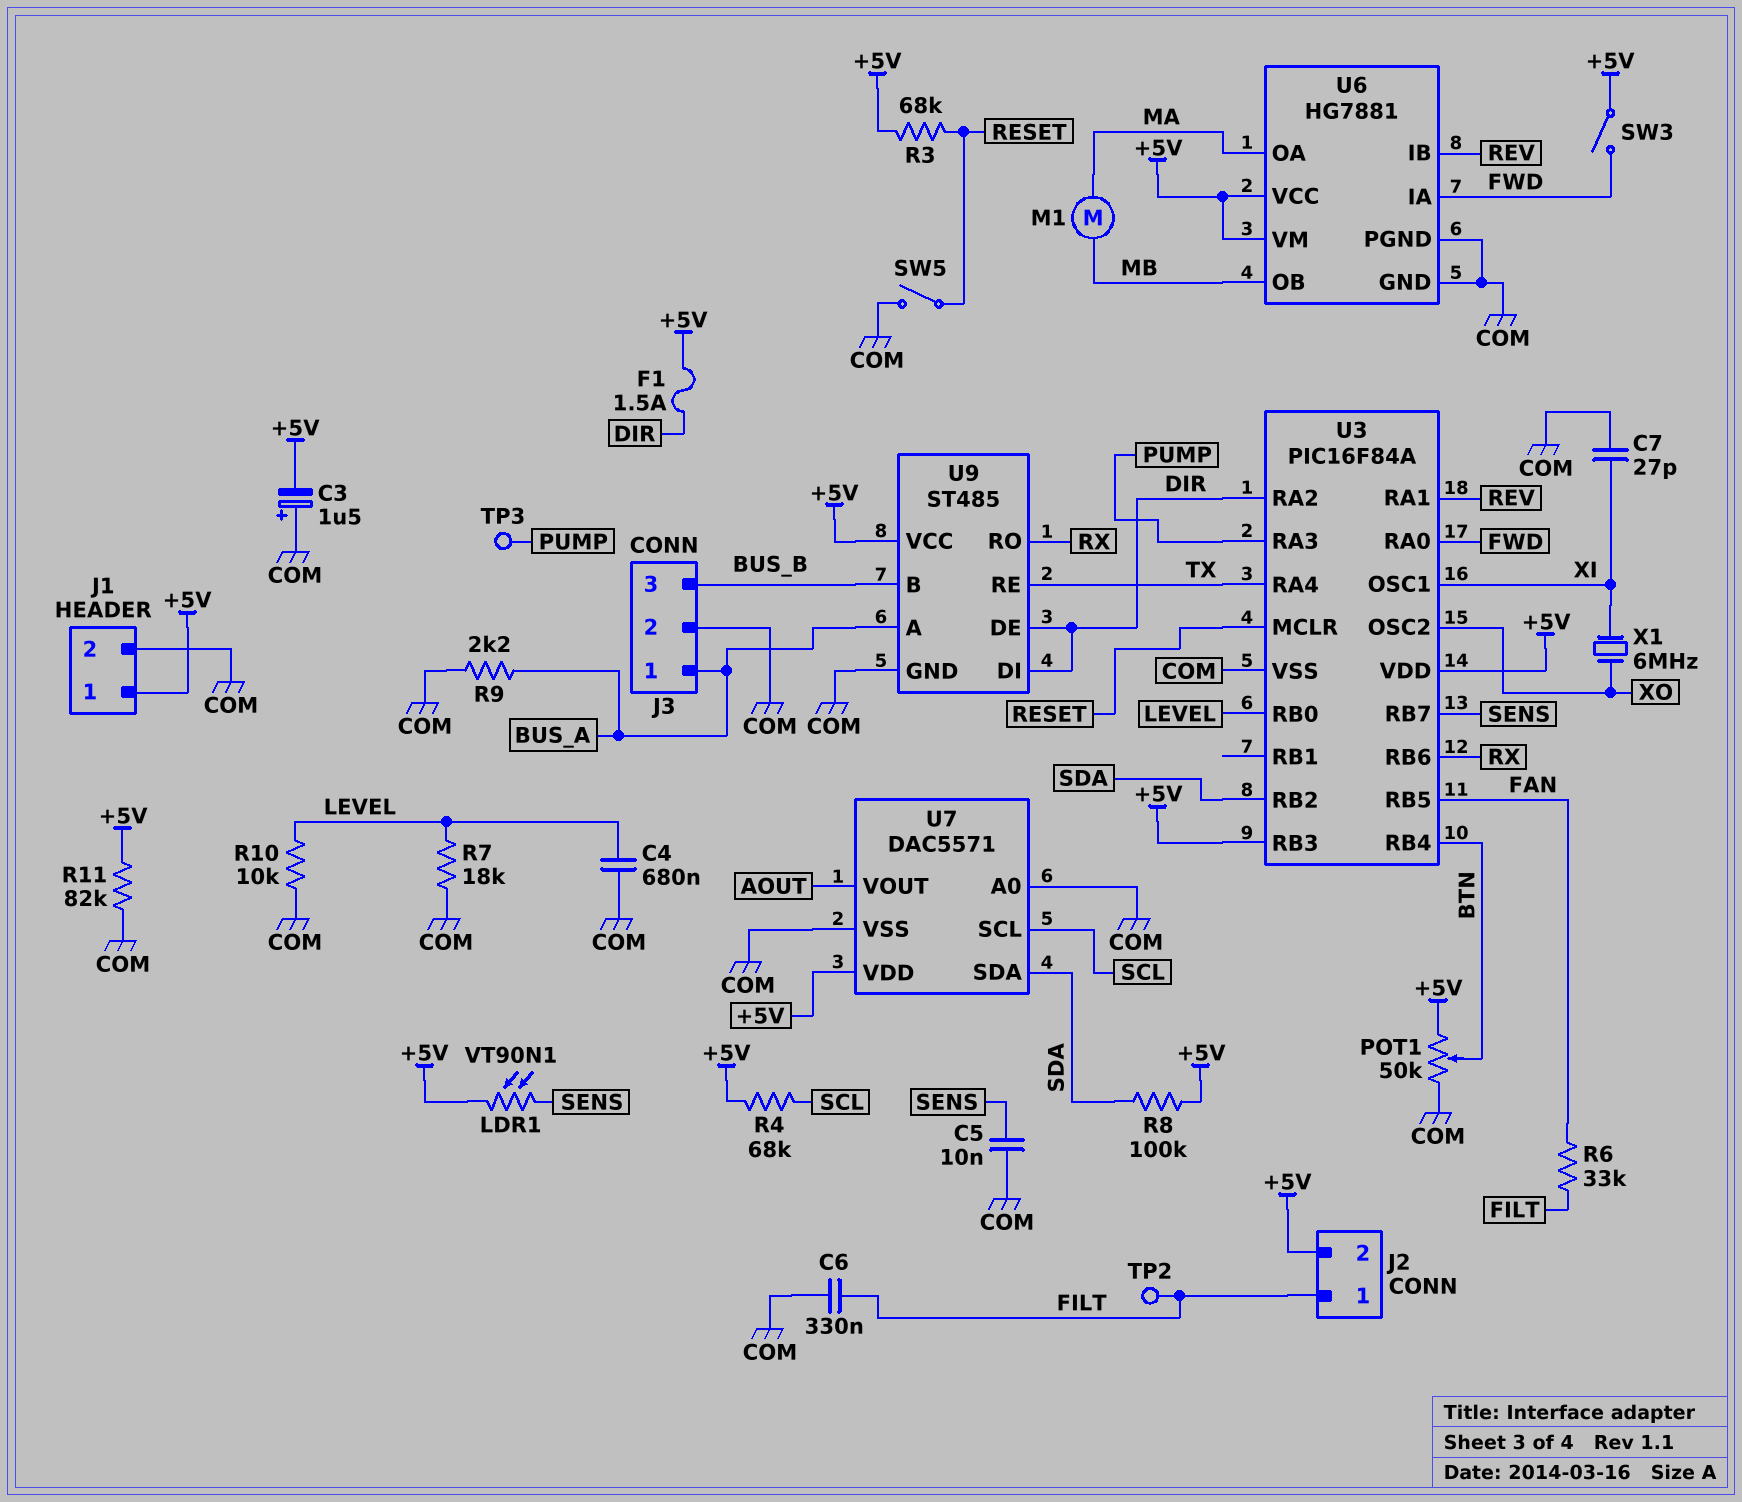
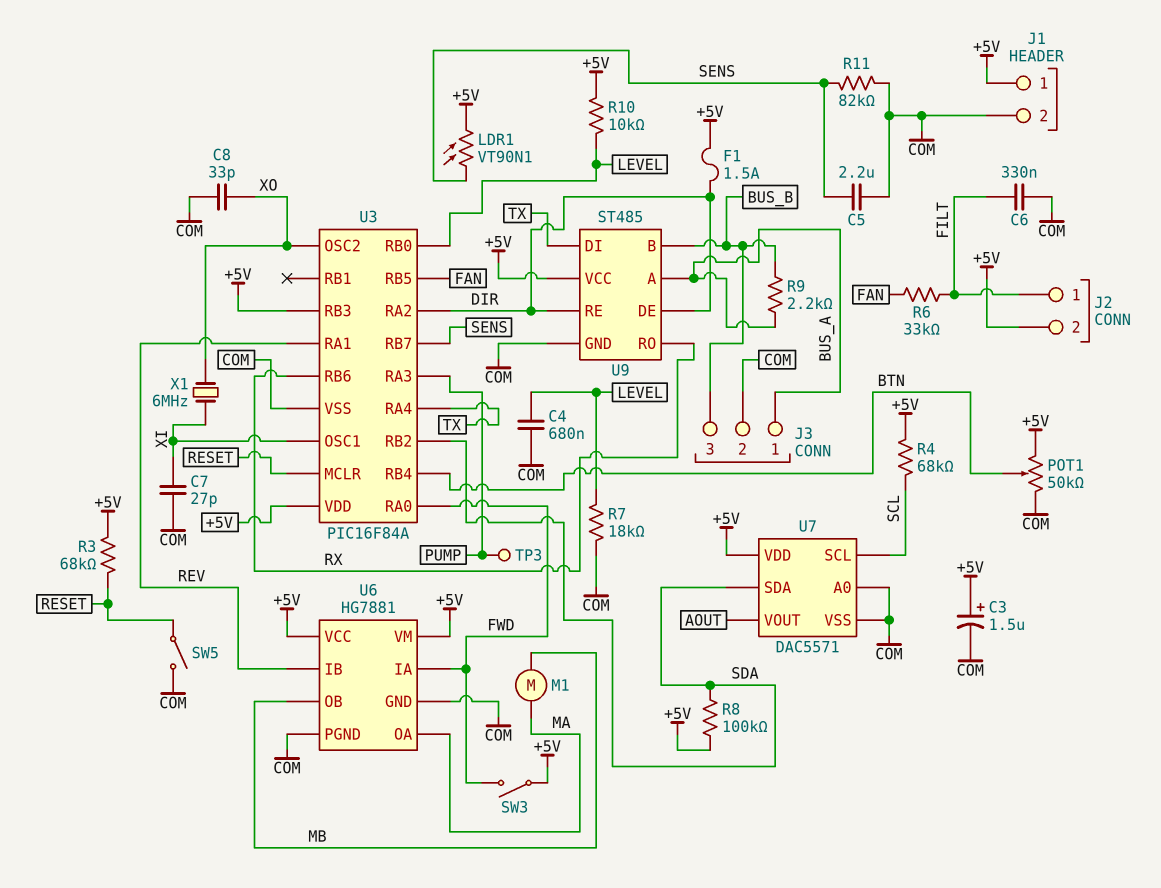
C3: 1.5uF (plus COM, minus +5V) -> 1.5uF (plus +5V, minus COM)
C5: 10nF (COM, SENS) -> 2.2uF (COM, SENS)
C8: none -> 33pF (COM, XO)
R9: 2.2k (BUS_A, COM) -> 2.2k (BUS_A, BUS_B)
R10: 10k (COM, LEVEL) -> 10k (+5V, LEVEL)
R11: 82k (+5V, COM) -> 82k (COM, SENS)
TP2: test point (FILT) -> none
U9 pin DI: DIR -> TX
U9 pin RE: TX -> DIR

